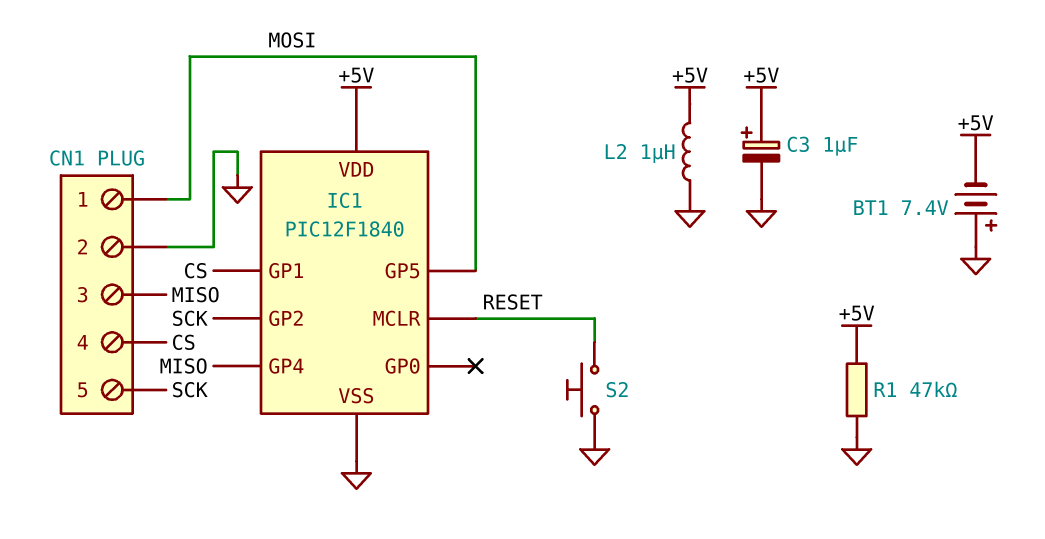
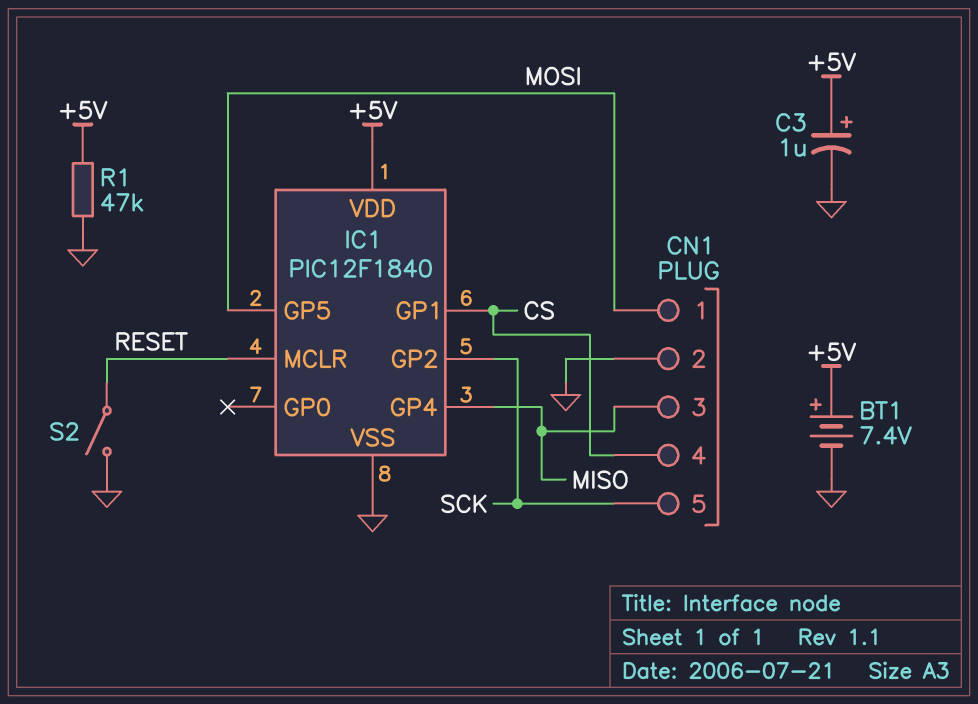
BT1: 7.4V (plus GND, minus +5V) -> 7.4V (plus +5V, minus GND)
L2: 1uH (+5V, GND) -> none
S2: button (GND, RESET) -> switch (GND, RESET)

